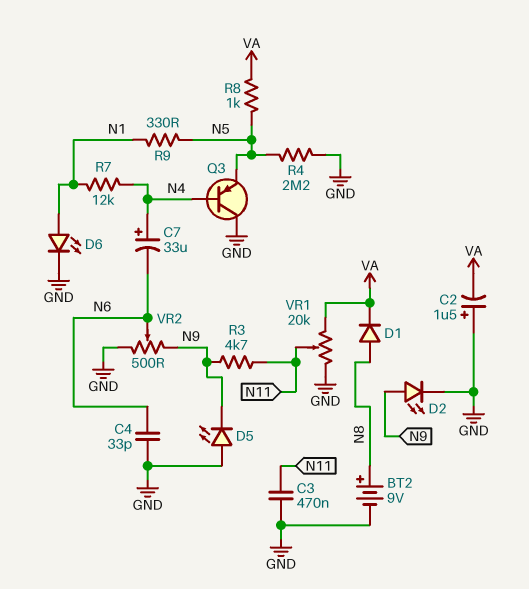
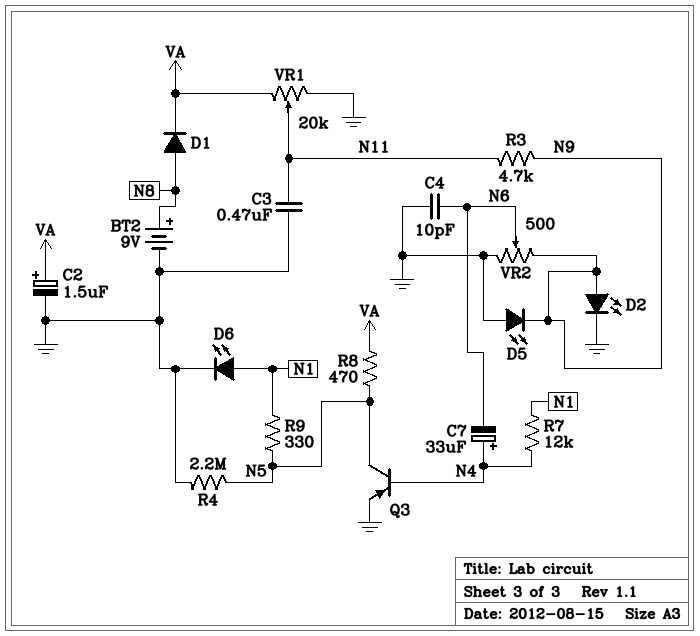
C2: 1.5uF (plus GND, minus VA) -> 1.5uF (plus VA, minus GND)
C4: 33pF (GND, N6) -> 10pF (GND, N6)
Q3: PNP (B N4, C GND, E N5) -> PNP (B N4, C N5, E GND)
R8: 1k (N5, VA) -> 470 (N5, VA)

